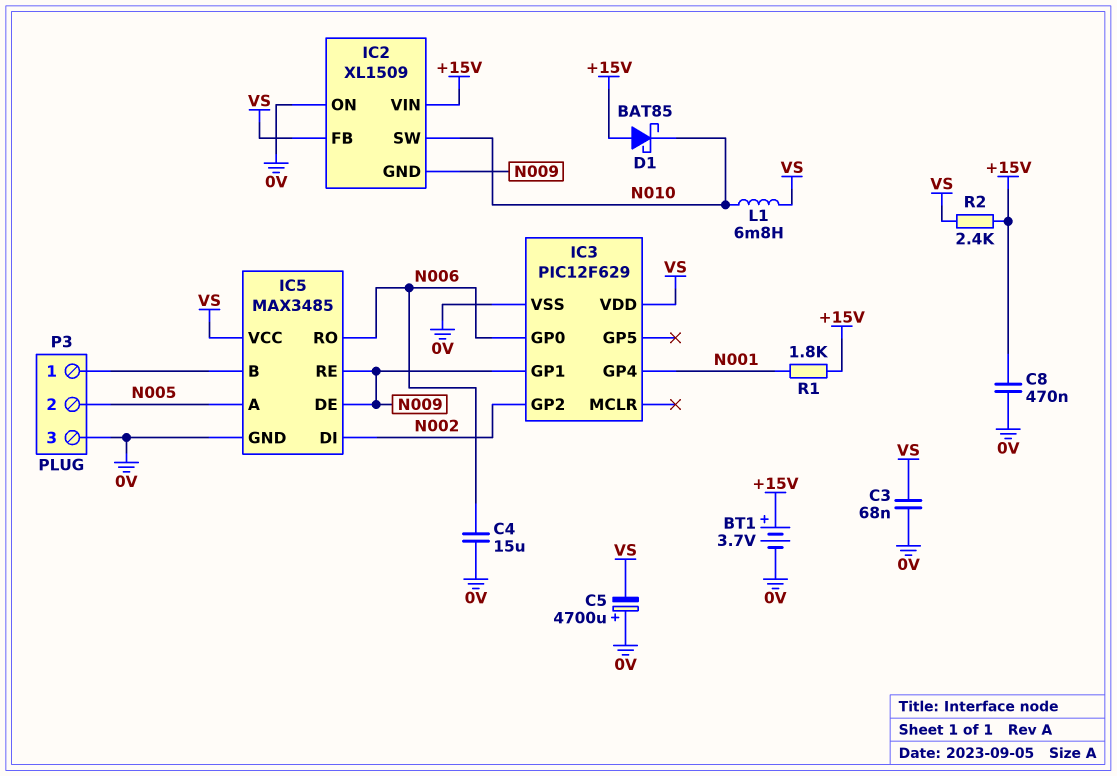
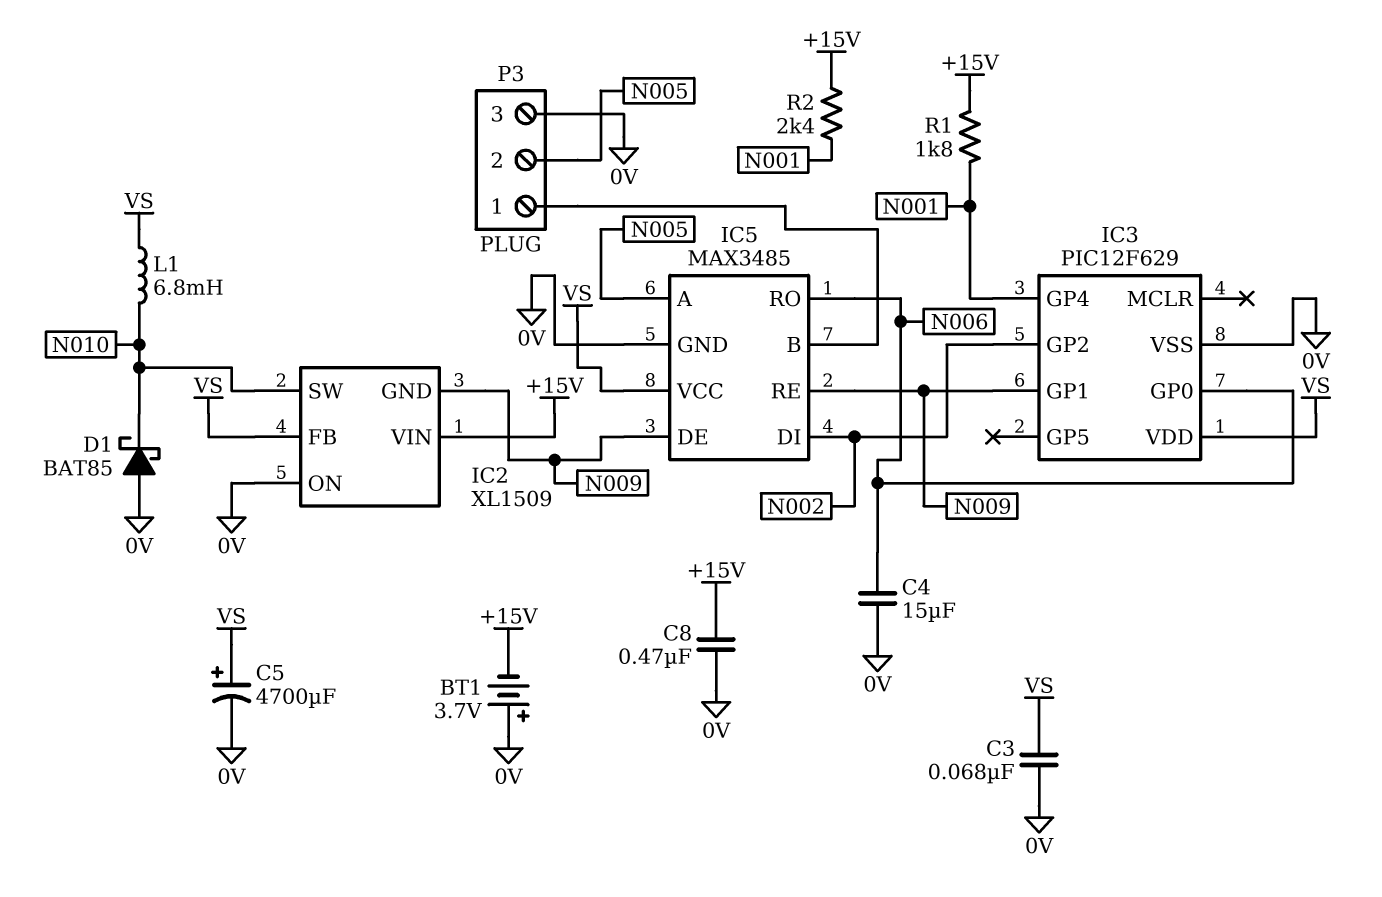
BT1: 3.7V (plus +15V, minus 0V) -> 3.7V (plus 0V, minus +15V)
C5: 4700uF (plus 0V, minus VS) -> 4700uF (plus VS, minus 0V)
D1: schottky BAT85 (A +15V, K N010) -> schottky BAT85 (A 0V, K N010)
R2: 2.4k (+15V, VS) -> 2.4k (+15V, N001)

